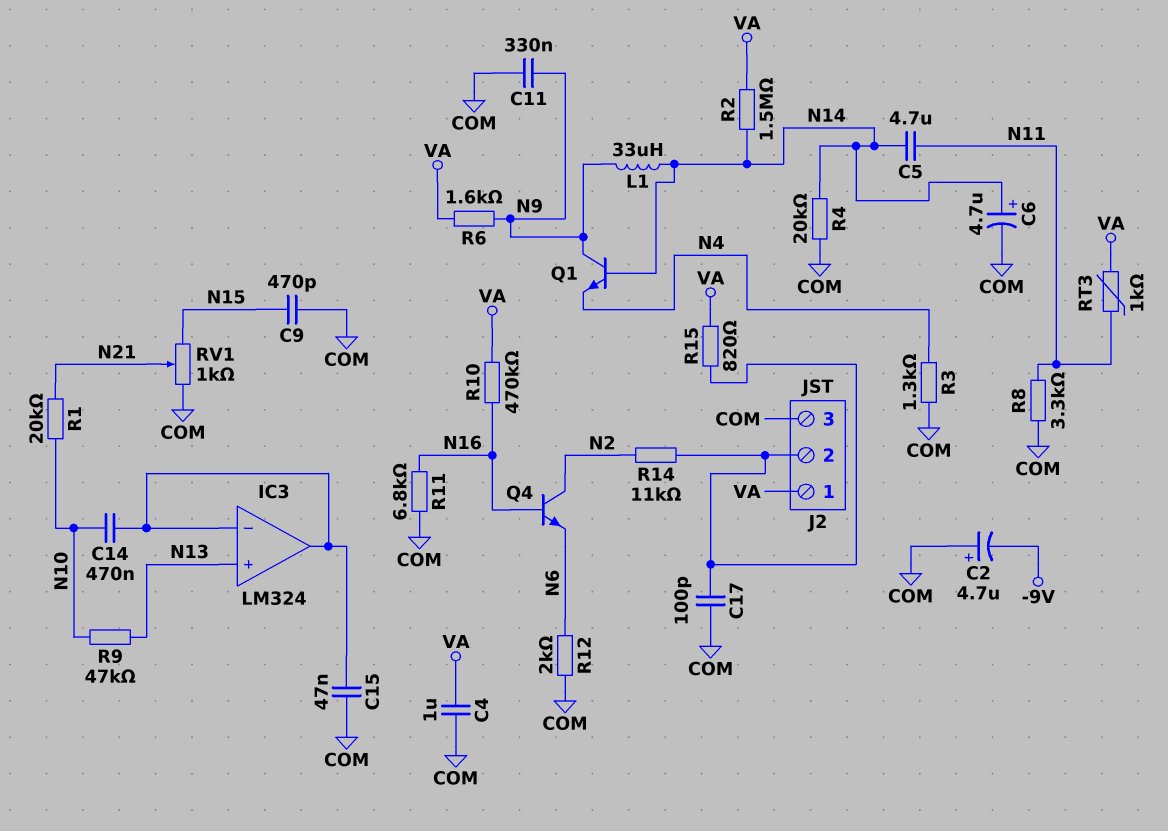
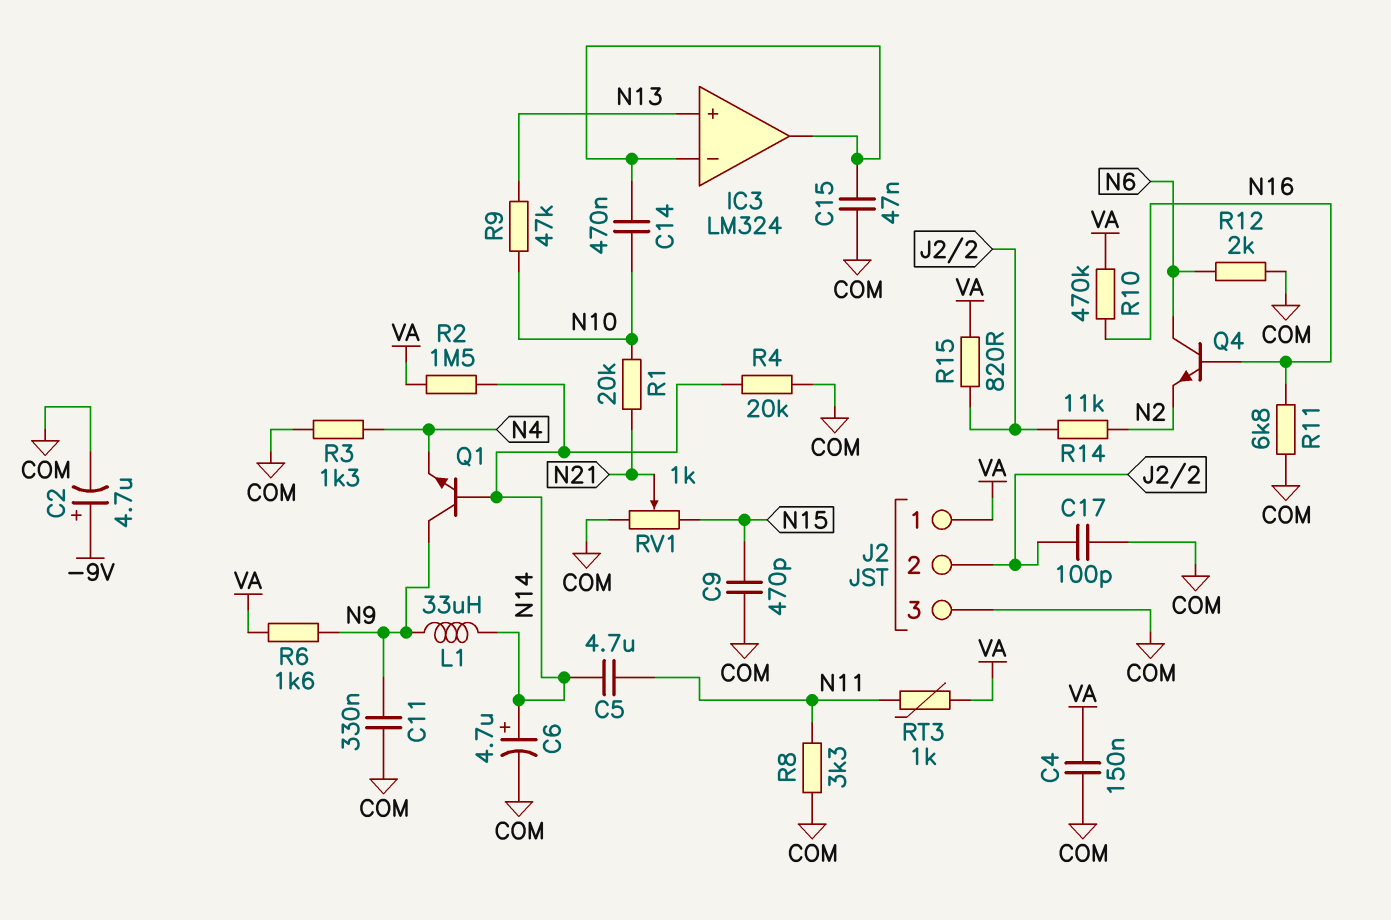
C2: 4.7uF (plus COM, minus -9V) -> 4.7uF (plus -9V, minus COM)
C4: 1uF (COM, VA) -> 150nF (COM, VA)
Q4: NPN (B N16, C N2, E N6) -> NPN (B N16, C N6, E N2)

